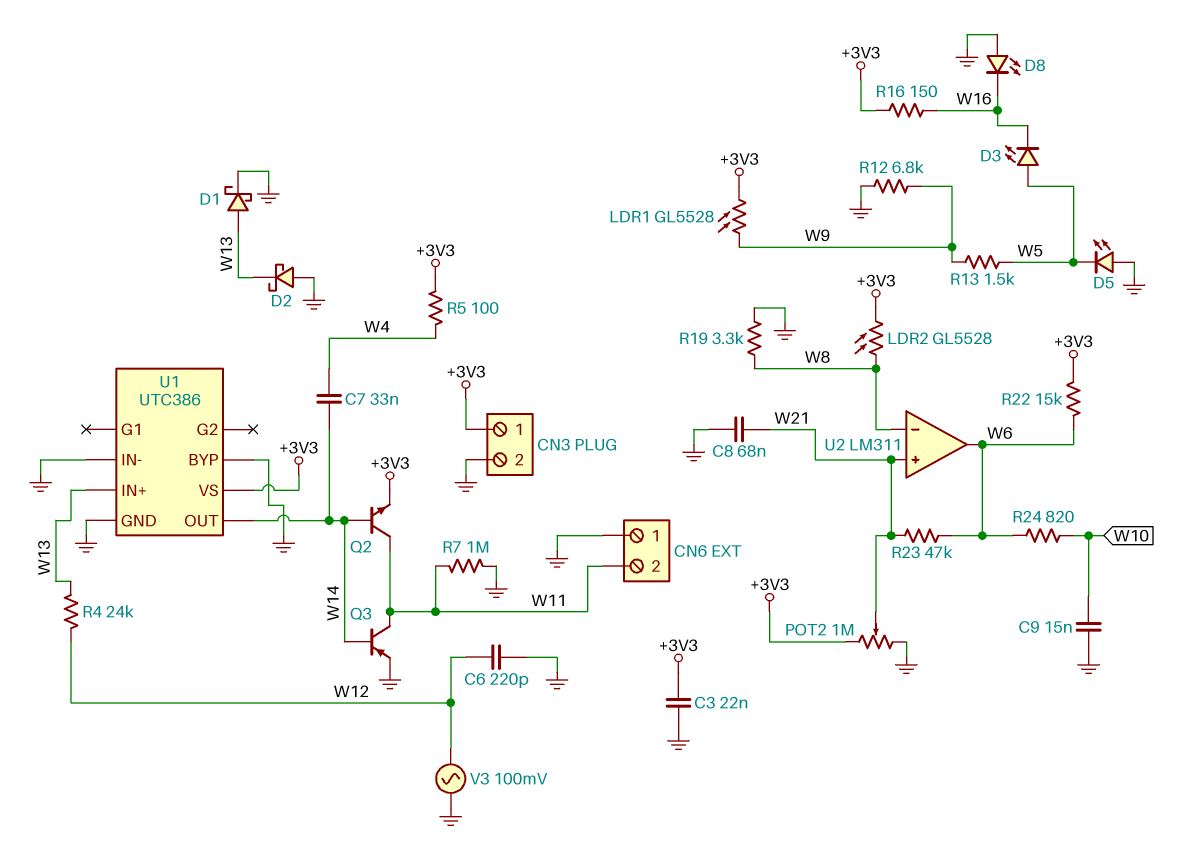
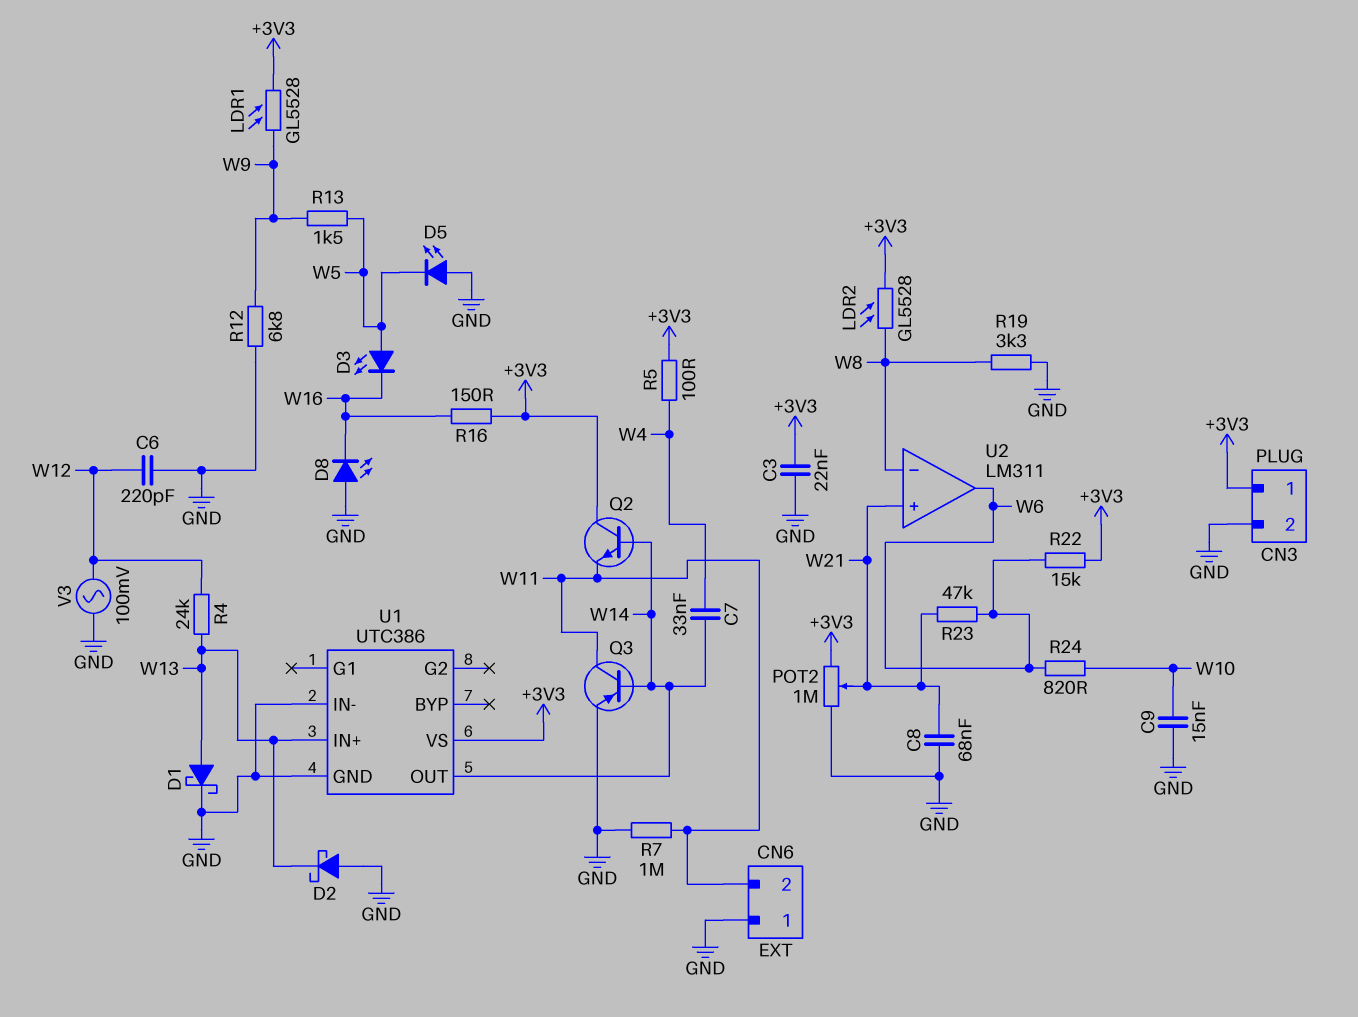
Q2: NPN (B W14, C W11, E +3V3) -> NPN (B W14, C +3V3, E W11)
U1 pin BYP: GND -> none

